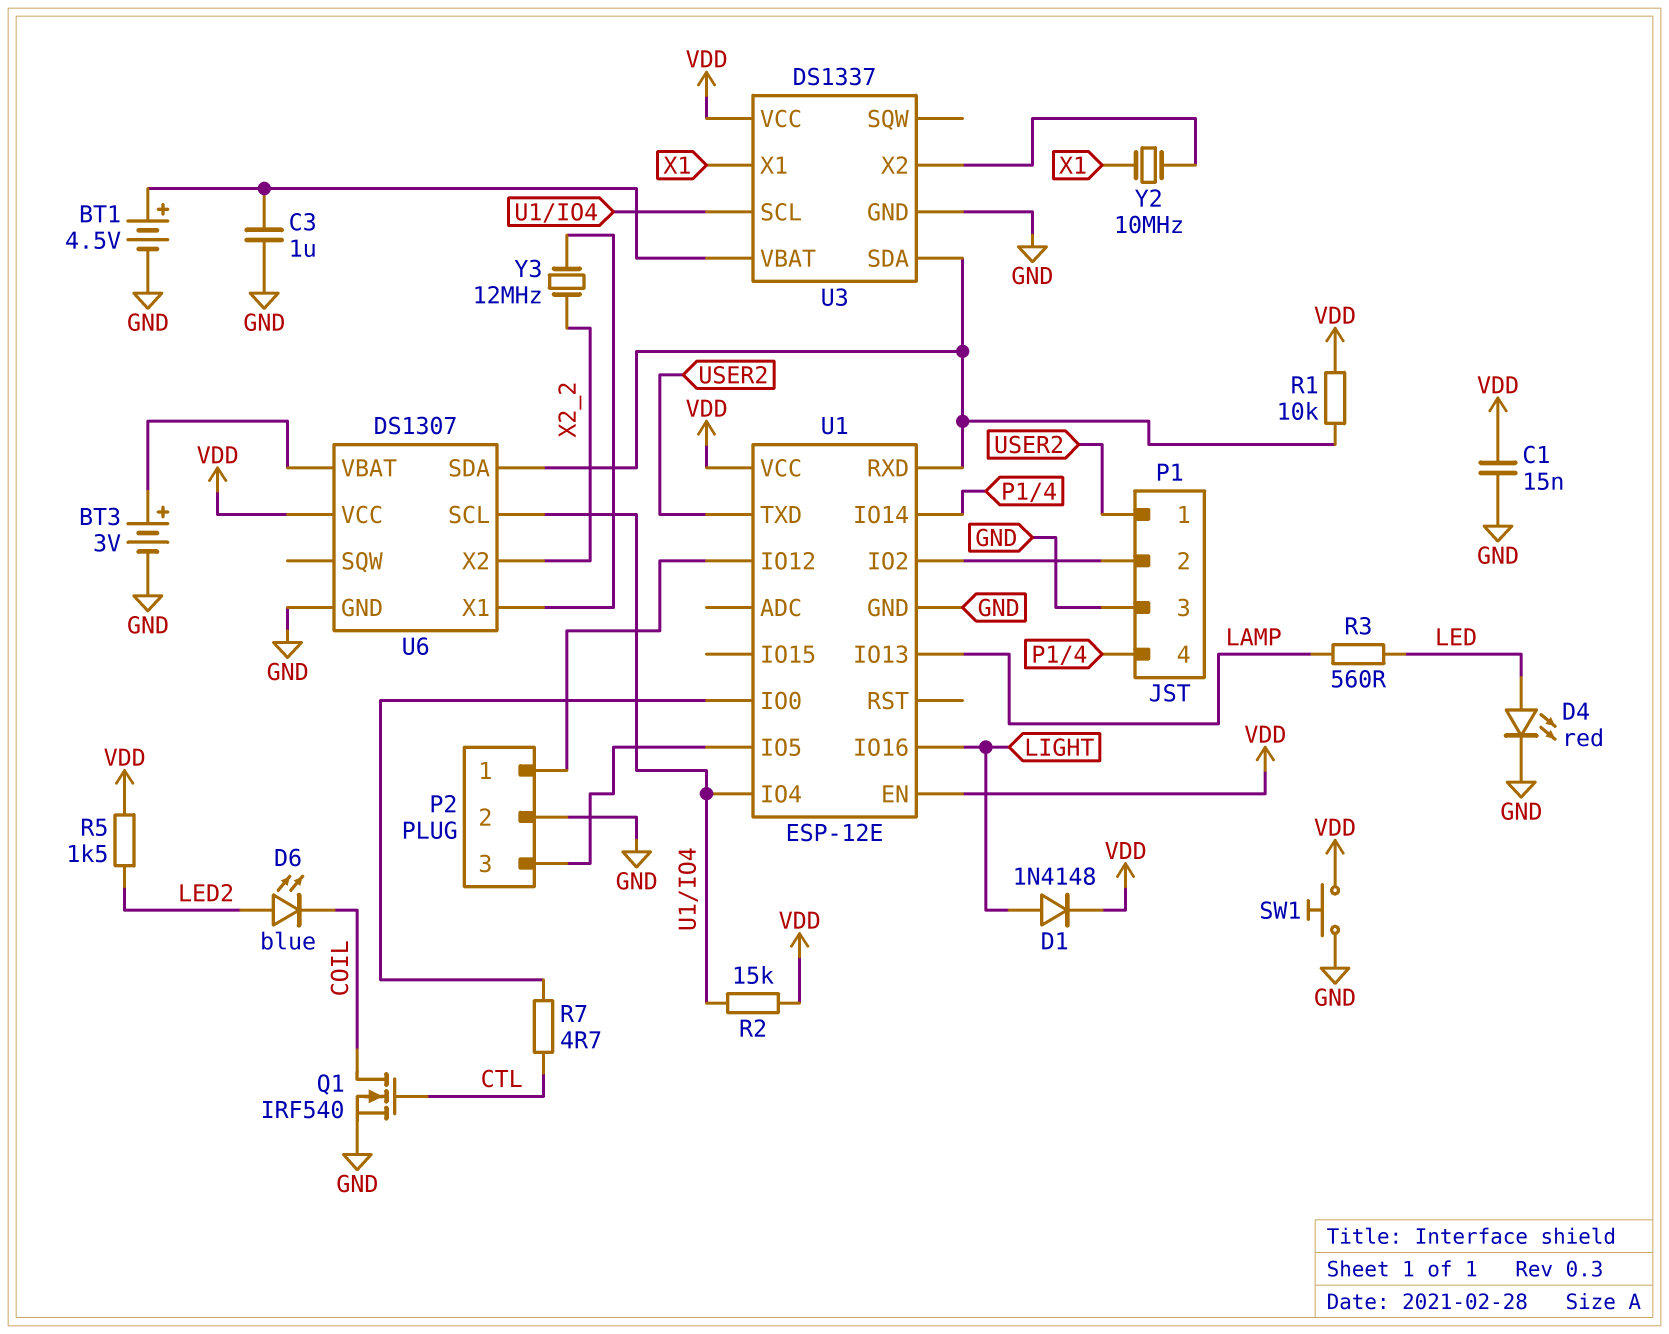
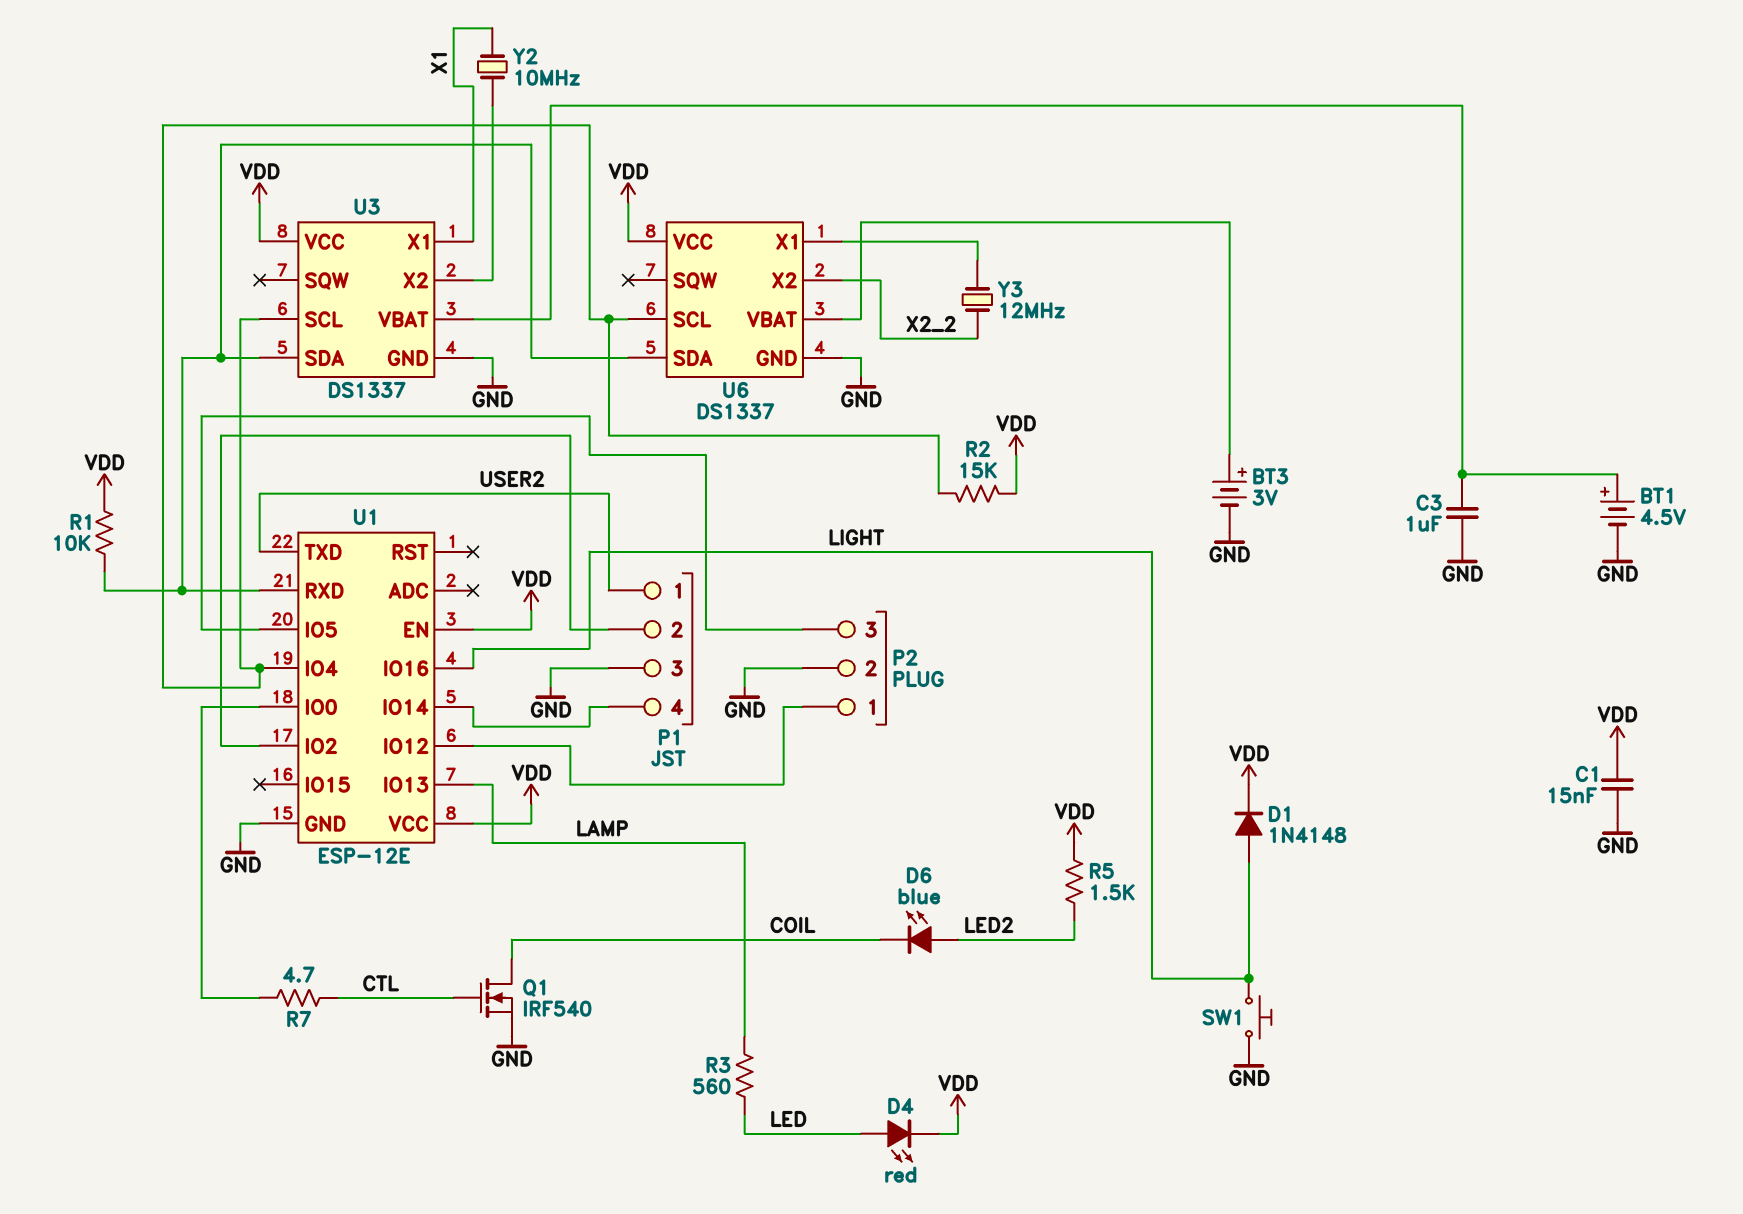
D4: LED red (A LED, K GND) -> LED red (A LED, K VDD)
SW1: button (GND, VDD) -> button (GND, LIGHT)
U6: DS1307 -> DS1337

